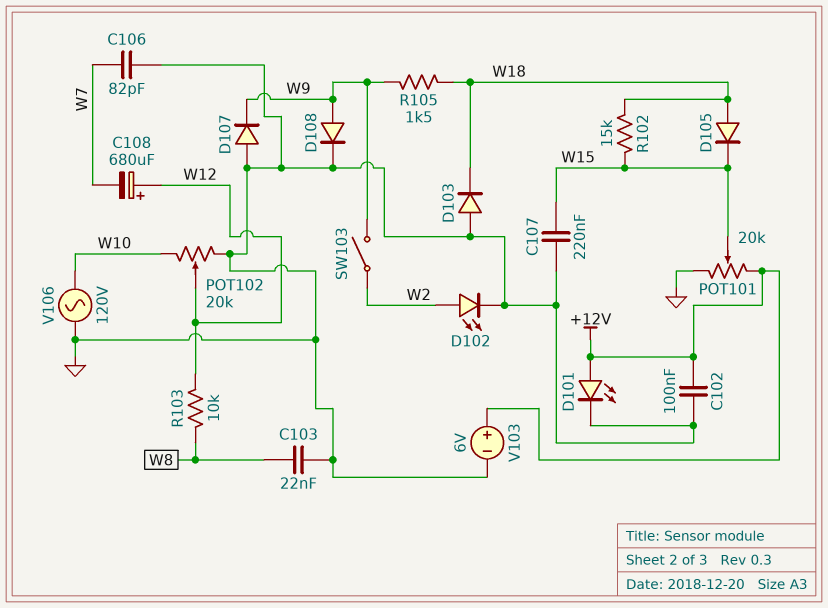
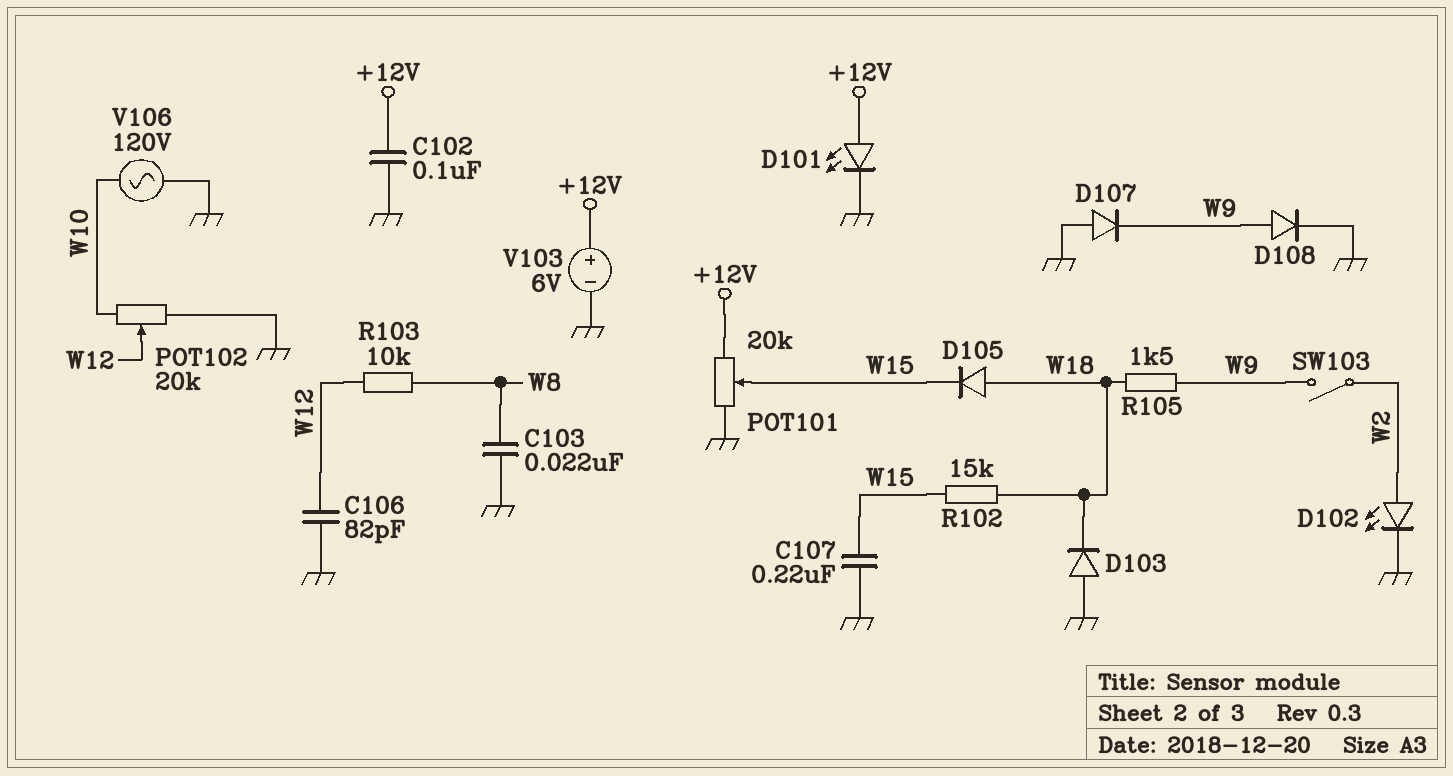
C106: 82pF (GND, W7) -> 82pF (GND, W12)
C108: 680uF (plus W12, minus W7) -> none

